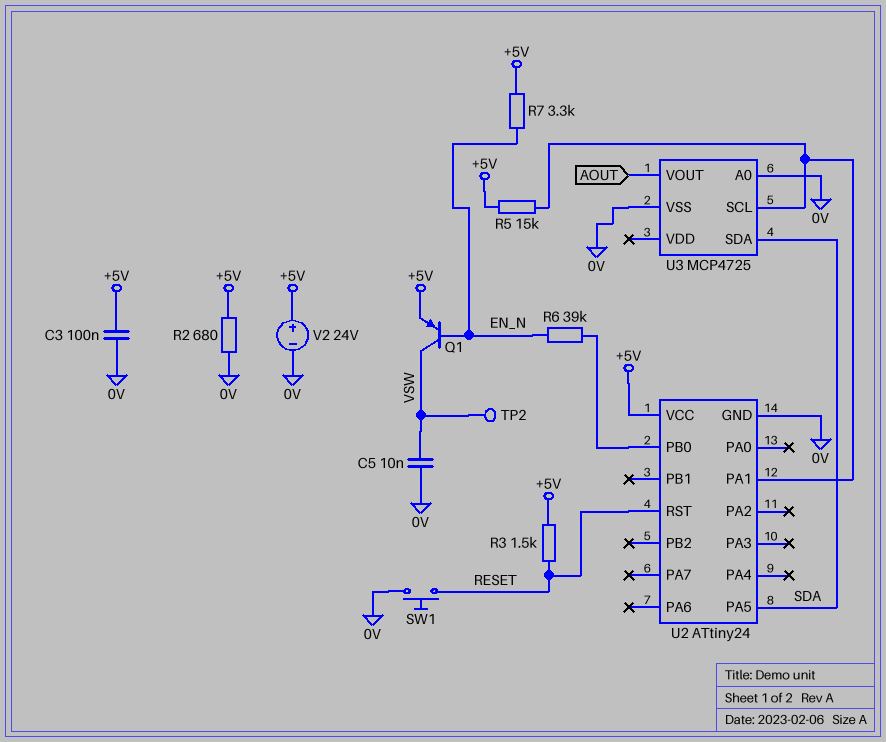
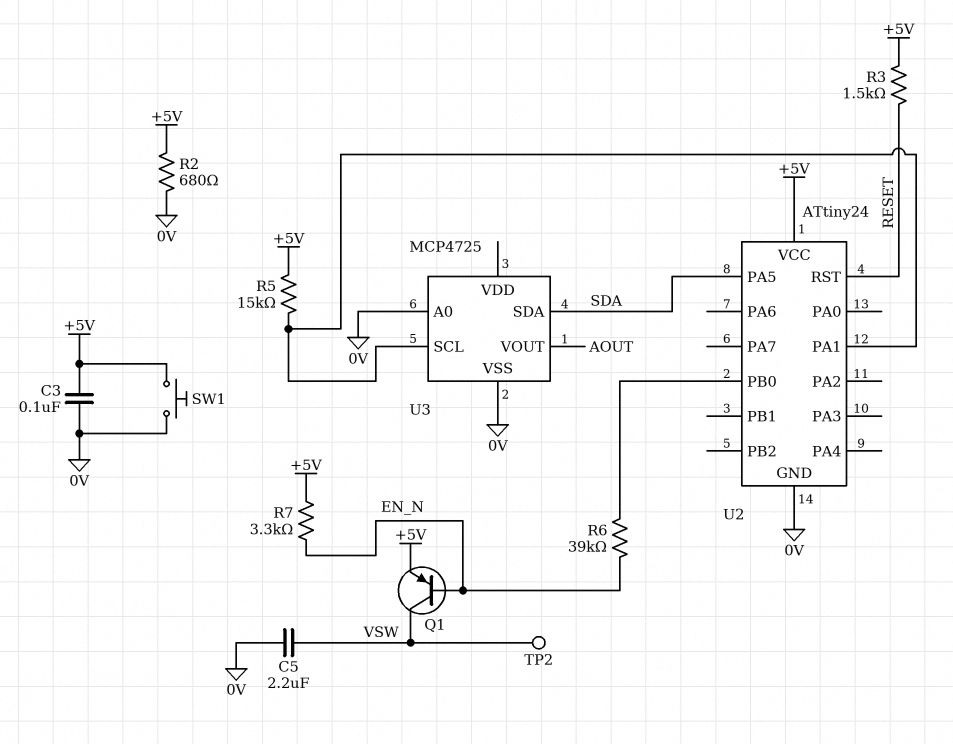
C5: 10nF (0V, VSW) -> 2.2uF (0V, VSW)
SW1: button (0V, RESET) -> button (+5V, 0V)
V2: 24V (plus +5V, minus 0V) -> none

